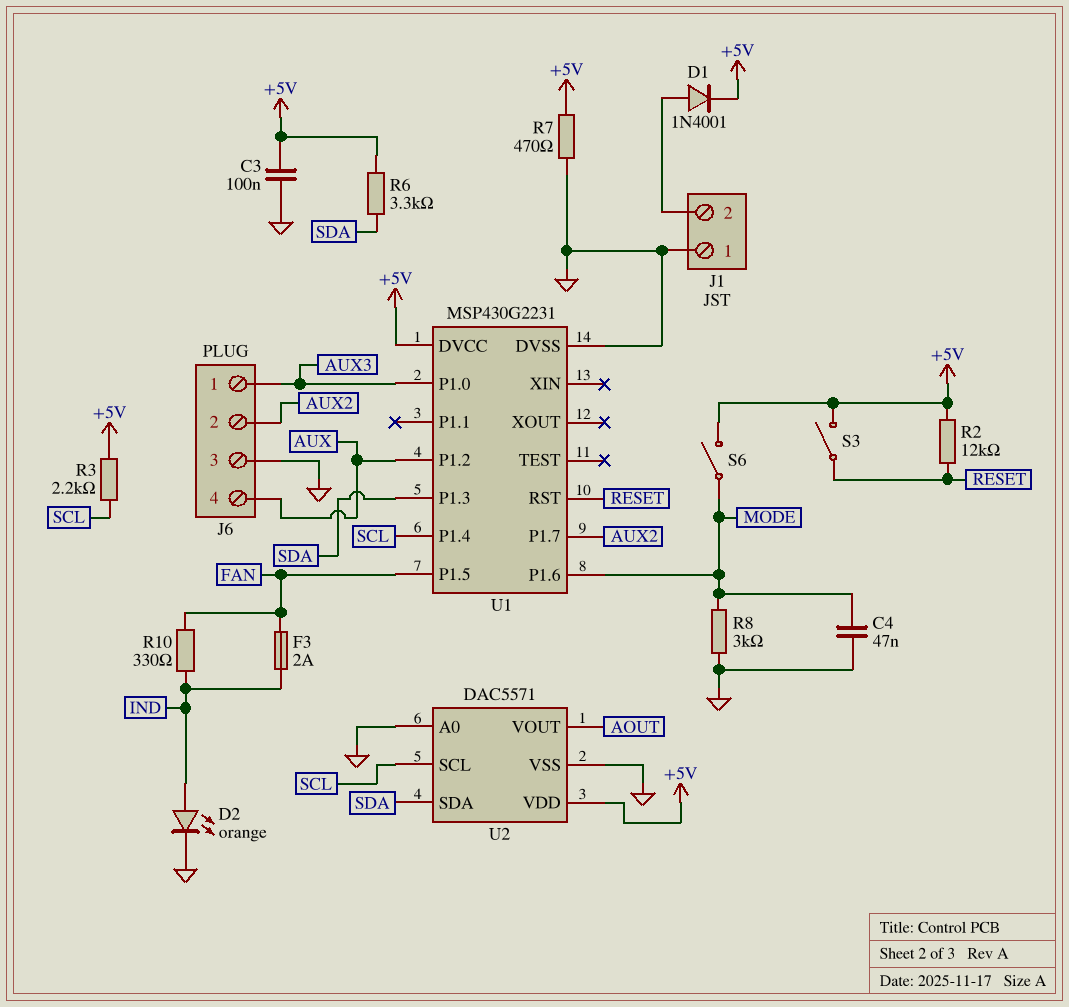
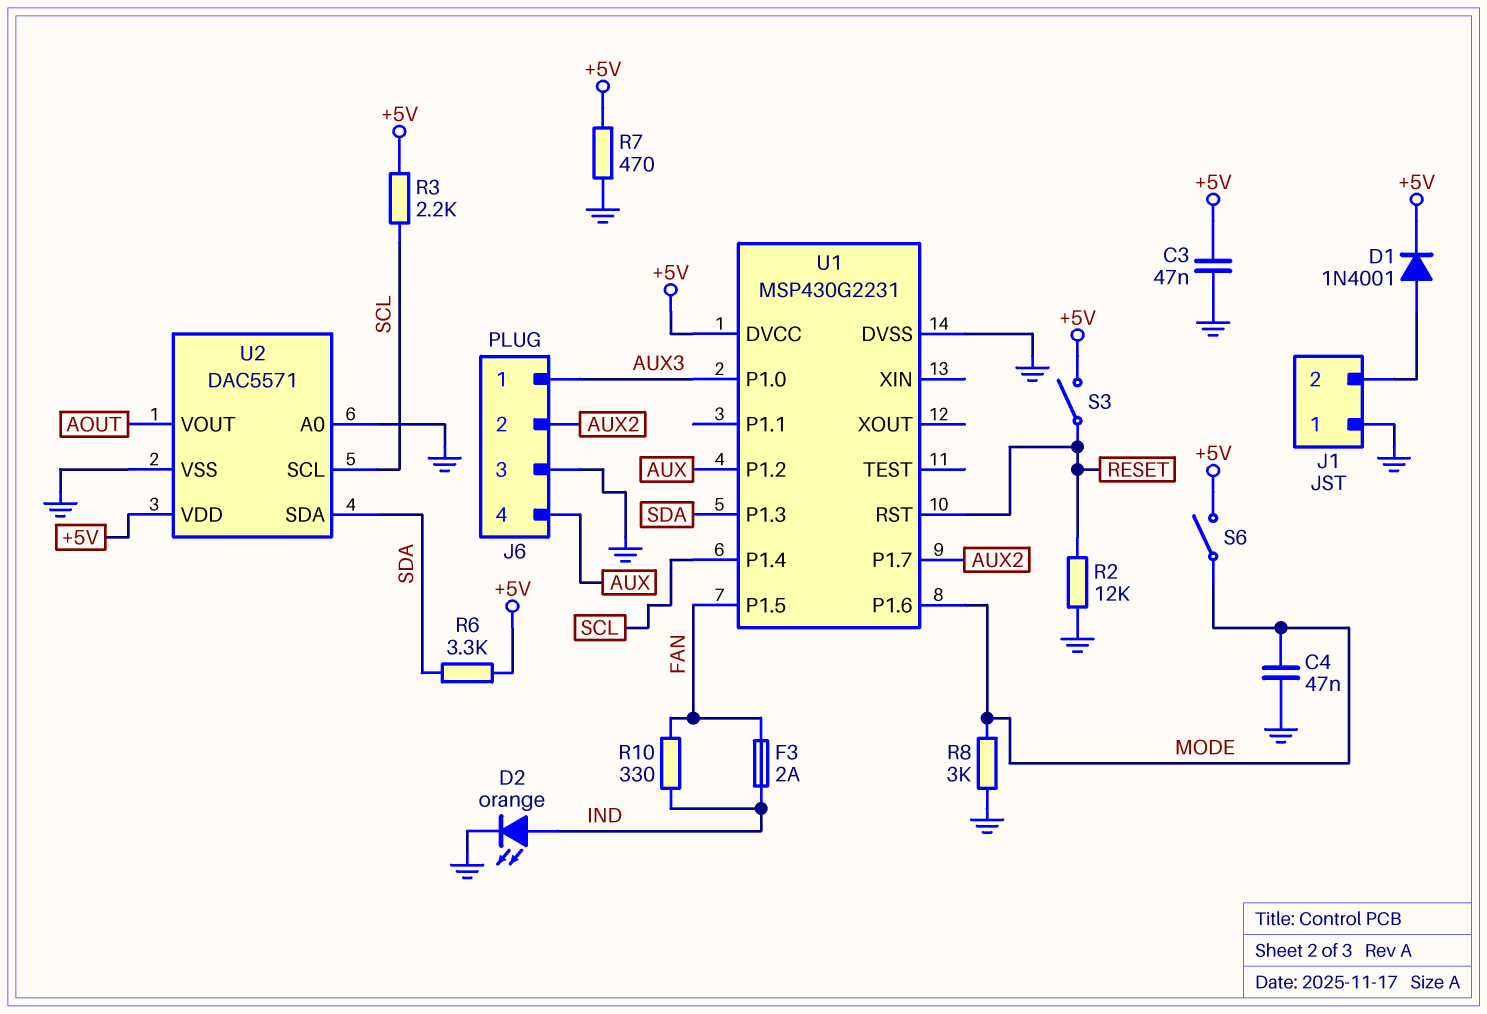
C3: 100nF (+5V, GND) -> 47nF (+5V, GND)
R2: 12k (+5V, RESET) -> 12k (GND, RESET)

